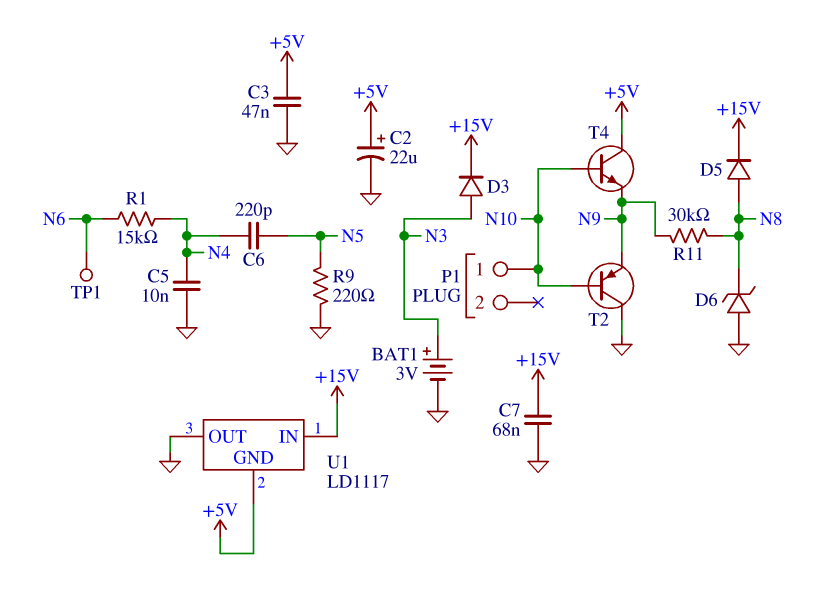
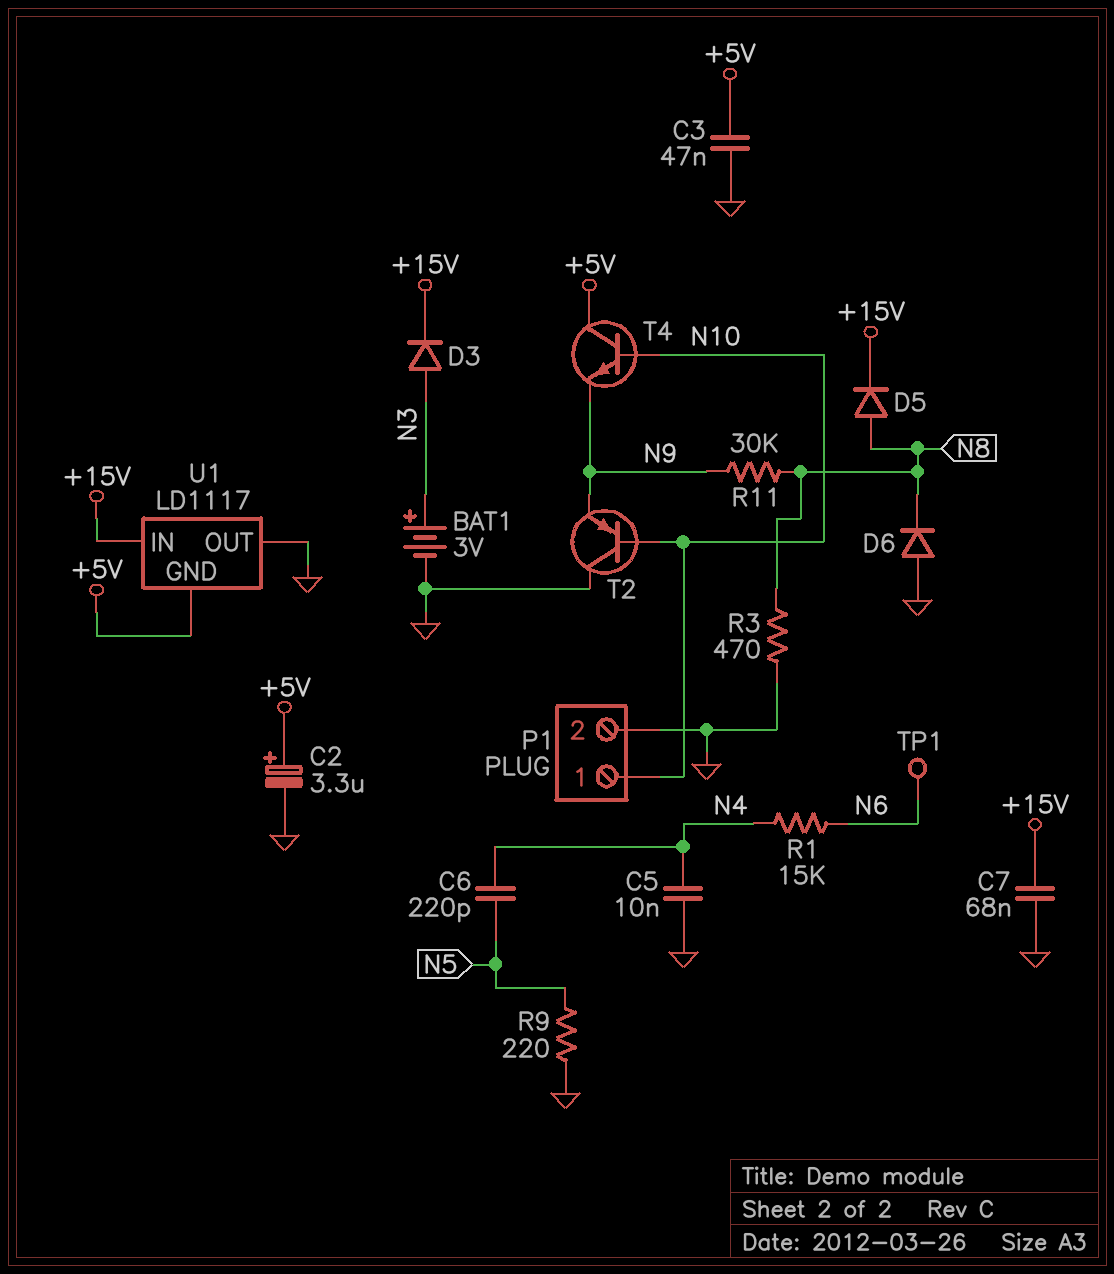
C2: 22uF (plus +5V, minus GND) -> 3.3uF (plus +5V, minus GND)
D6: zener (A GND, K N8) -> diode (A GND, K N8)
P1 pin 2: none -> GND
R3: none -> 470 (GND, N8)

